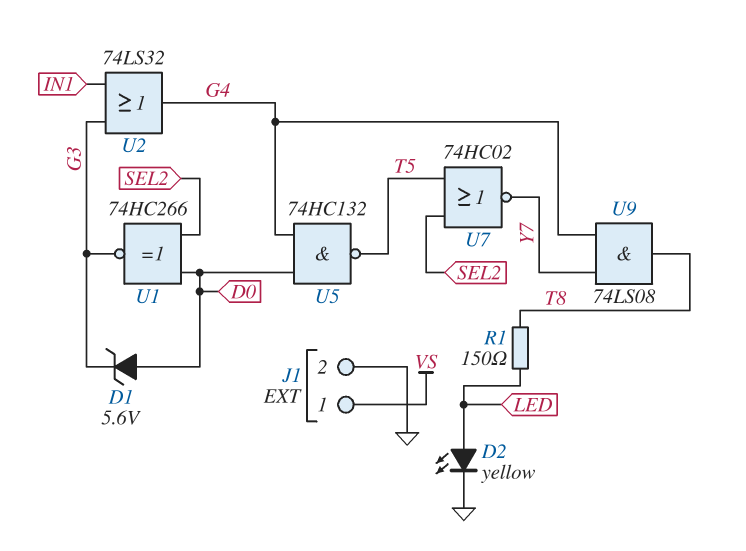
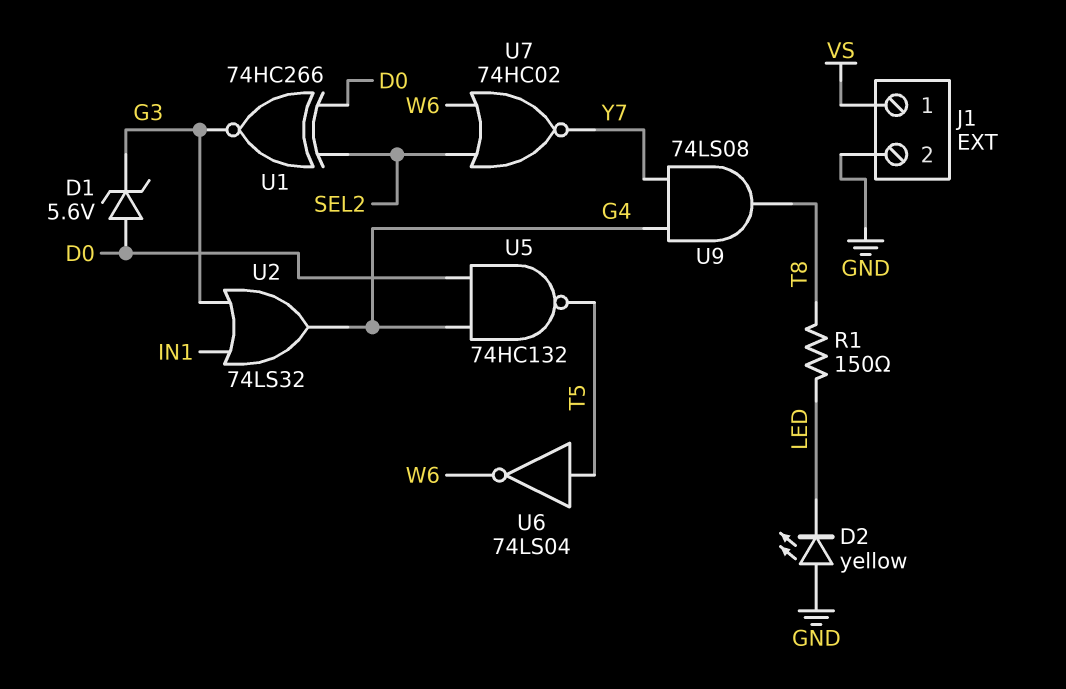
D2: LED yellow (A LED, K GND) -> LED yellow (A GND, K LED)
U6: none -> NOT 74LS04 (in T5, out W6)
U7: NOR 74HC02 (in SEL2, in T5, out Y7) -> NOR 74HC02 (in SEL2, in W6, out Y7)

